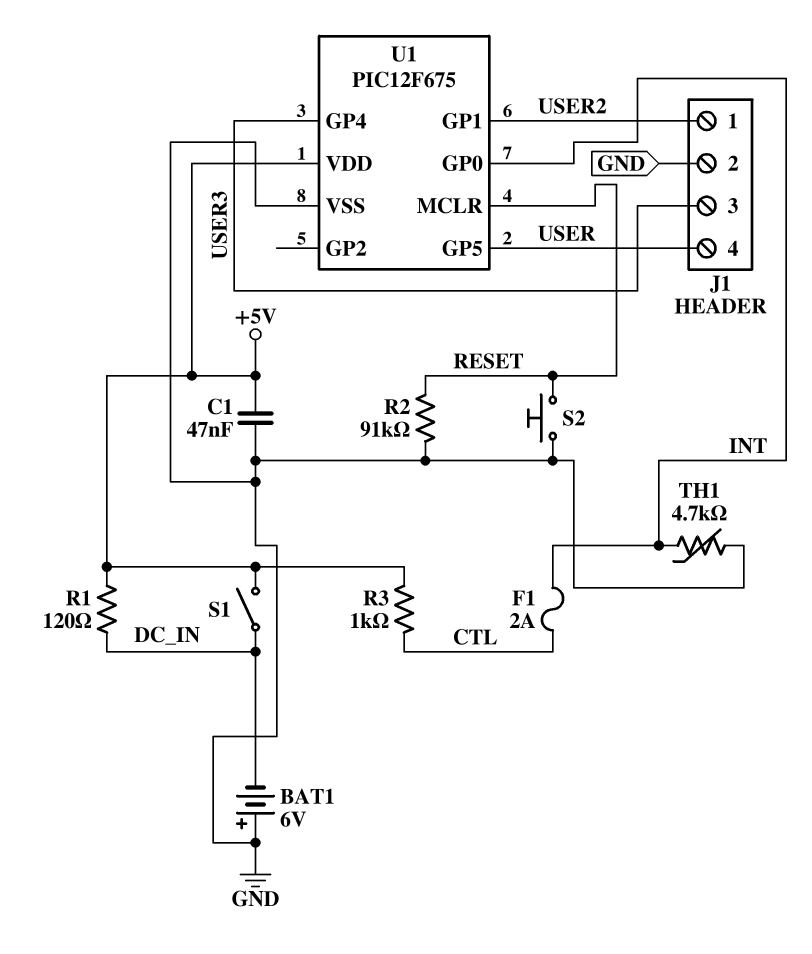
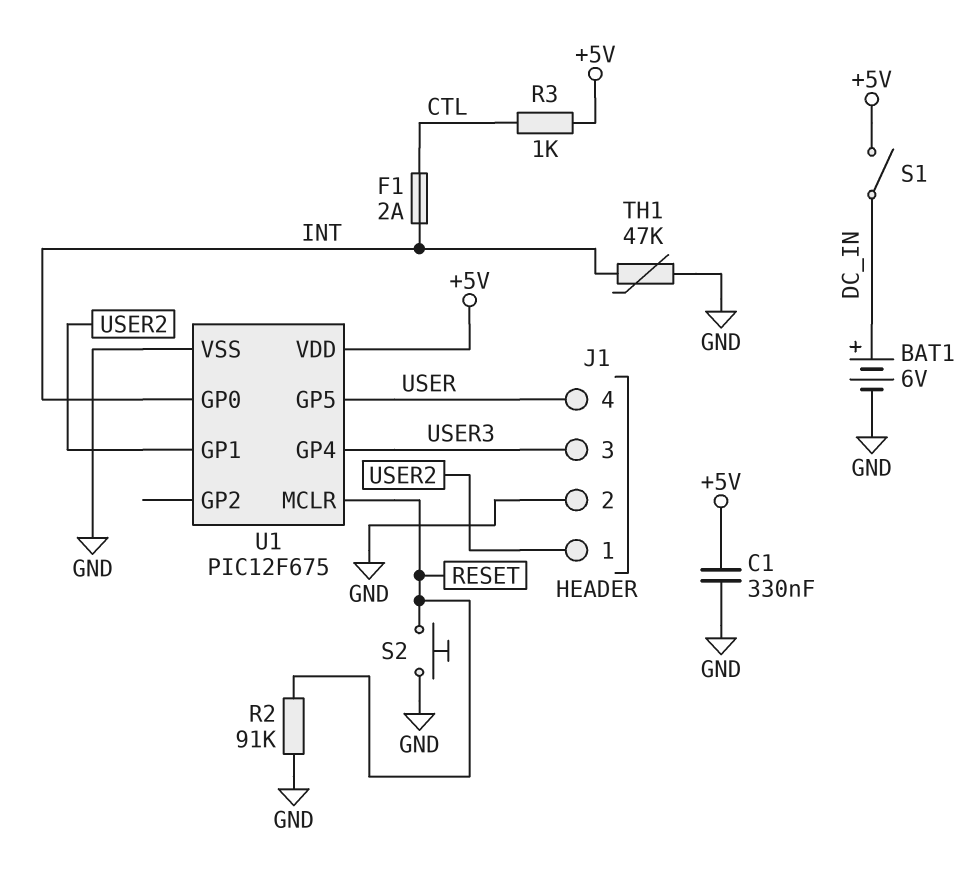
BAT1: 6V (plus GND, minus DC_IN) -> 6V (plus DC_IN, minus GND)
C1: 47nF (+5V, GND) -> 330nF (+5V, GND)
R1: 120 (+5V, DC_IN) -> none
TH1: 4.7k (GND, INT) -> 47k (GND, INT)

